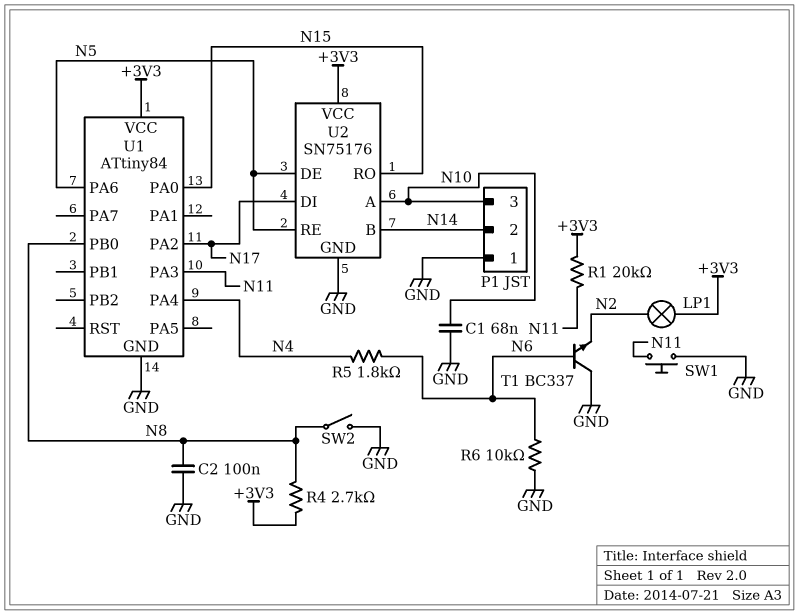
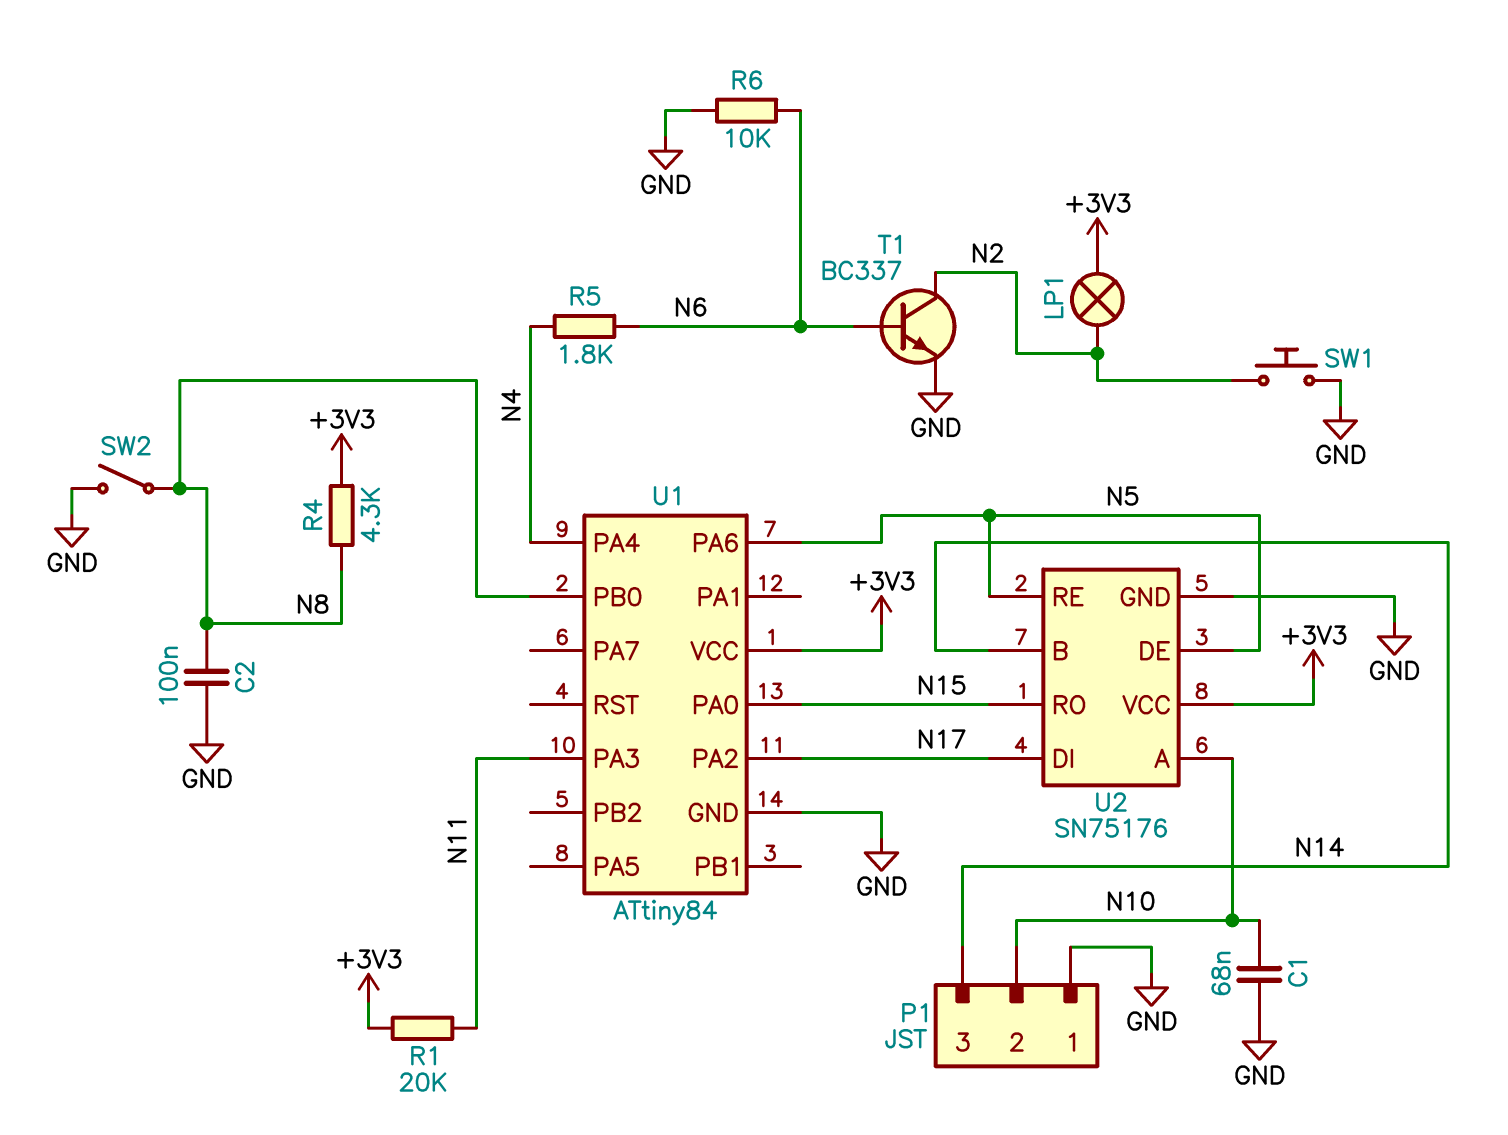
P1 pin 2: N14 -> N10
P1 pin 3: N10 -> N14
R4: 2.7k (+3V3, N8) -> 4.3k (+3V3, N8)
SW1: button (GND, N11) -> button (GND, N2)
T1: NPN BC337 (B N6, C GND, E N2) -> NPN BC337 (B N6, C N2, E GND)

